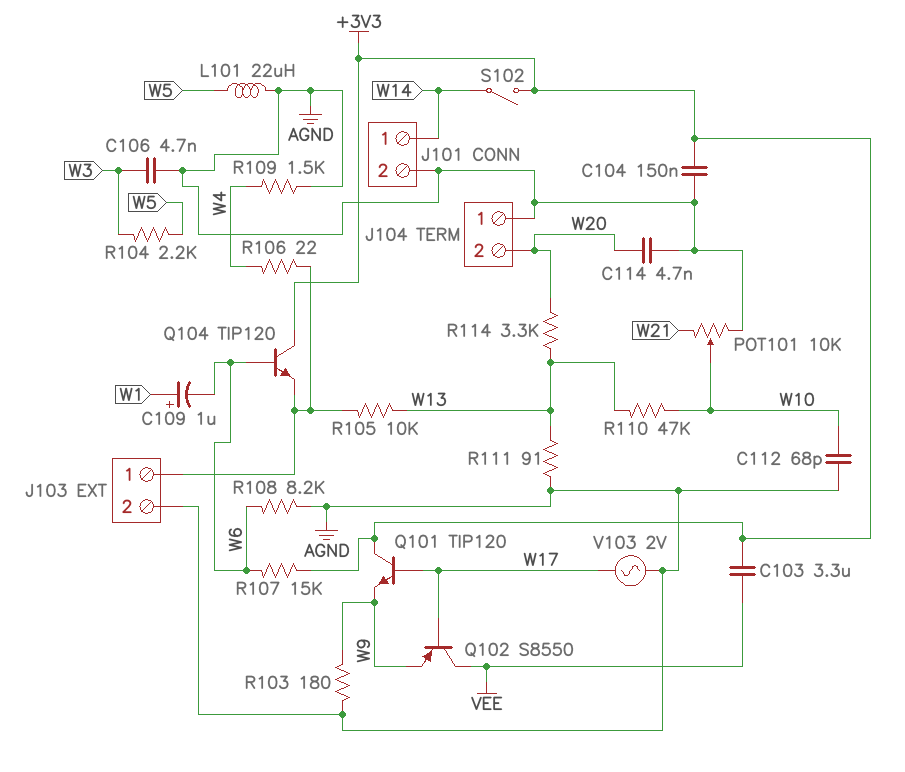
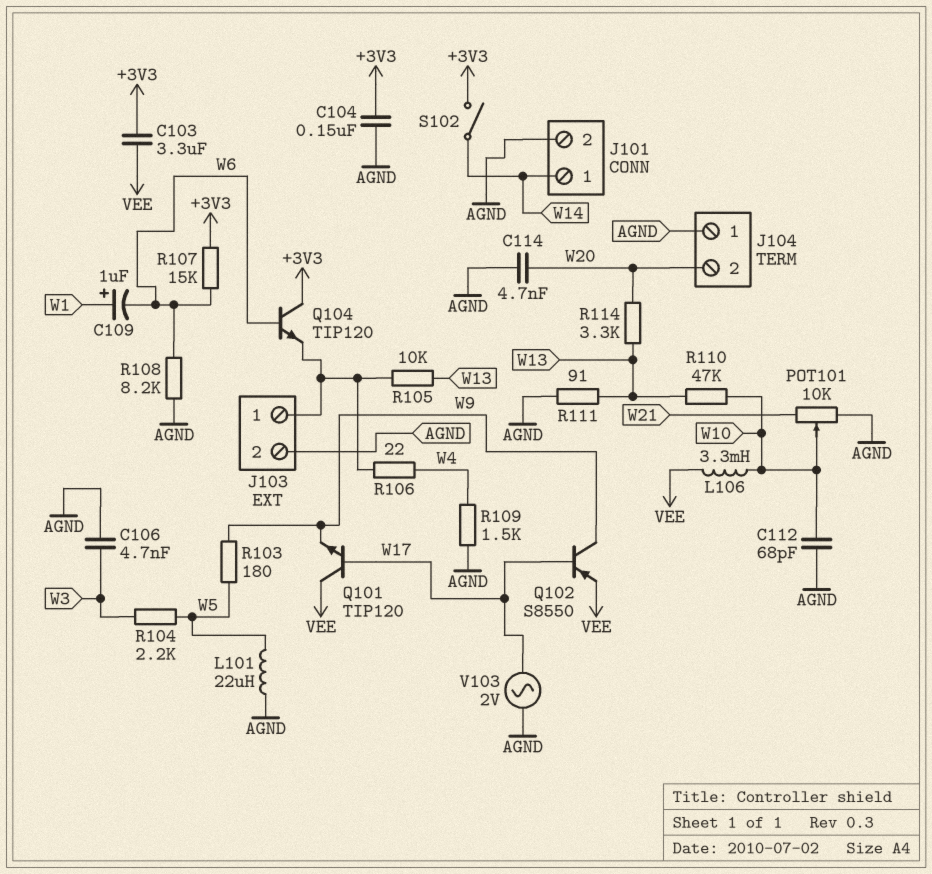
L106: none -> 3.3mH (VEE, W10)
Q101: NPN TIP120 (B W17, C +3V3, E W9) -> NPN TIP120 (B W17, C VEE, E W9)
Q102: PNP S8550 (B W17, C VEE, E W9) -> PNP S8550 (B W17, C W9, E VEE)
R103: 180 (AGND, W9) -> 180 (W5, W9)

